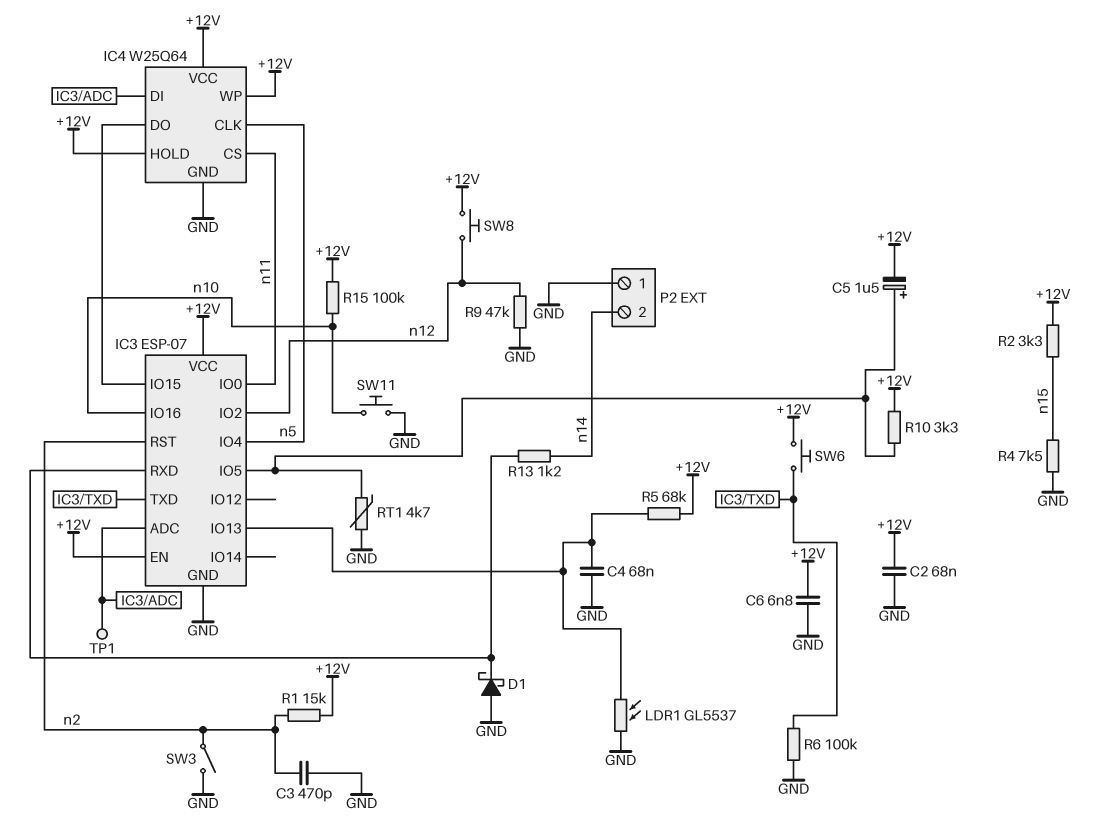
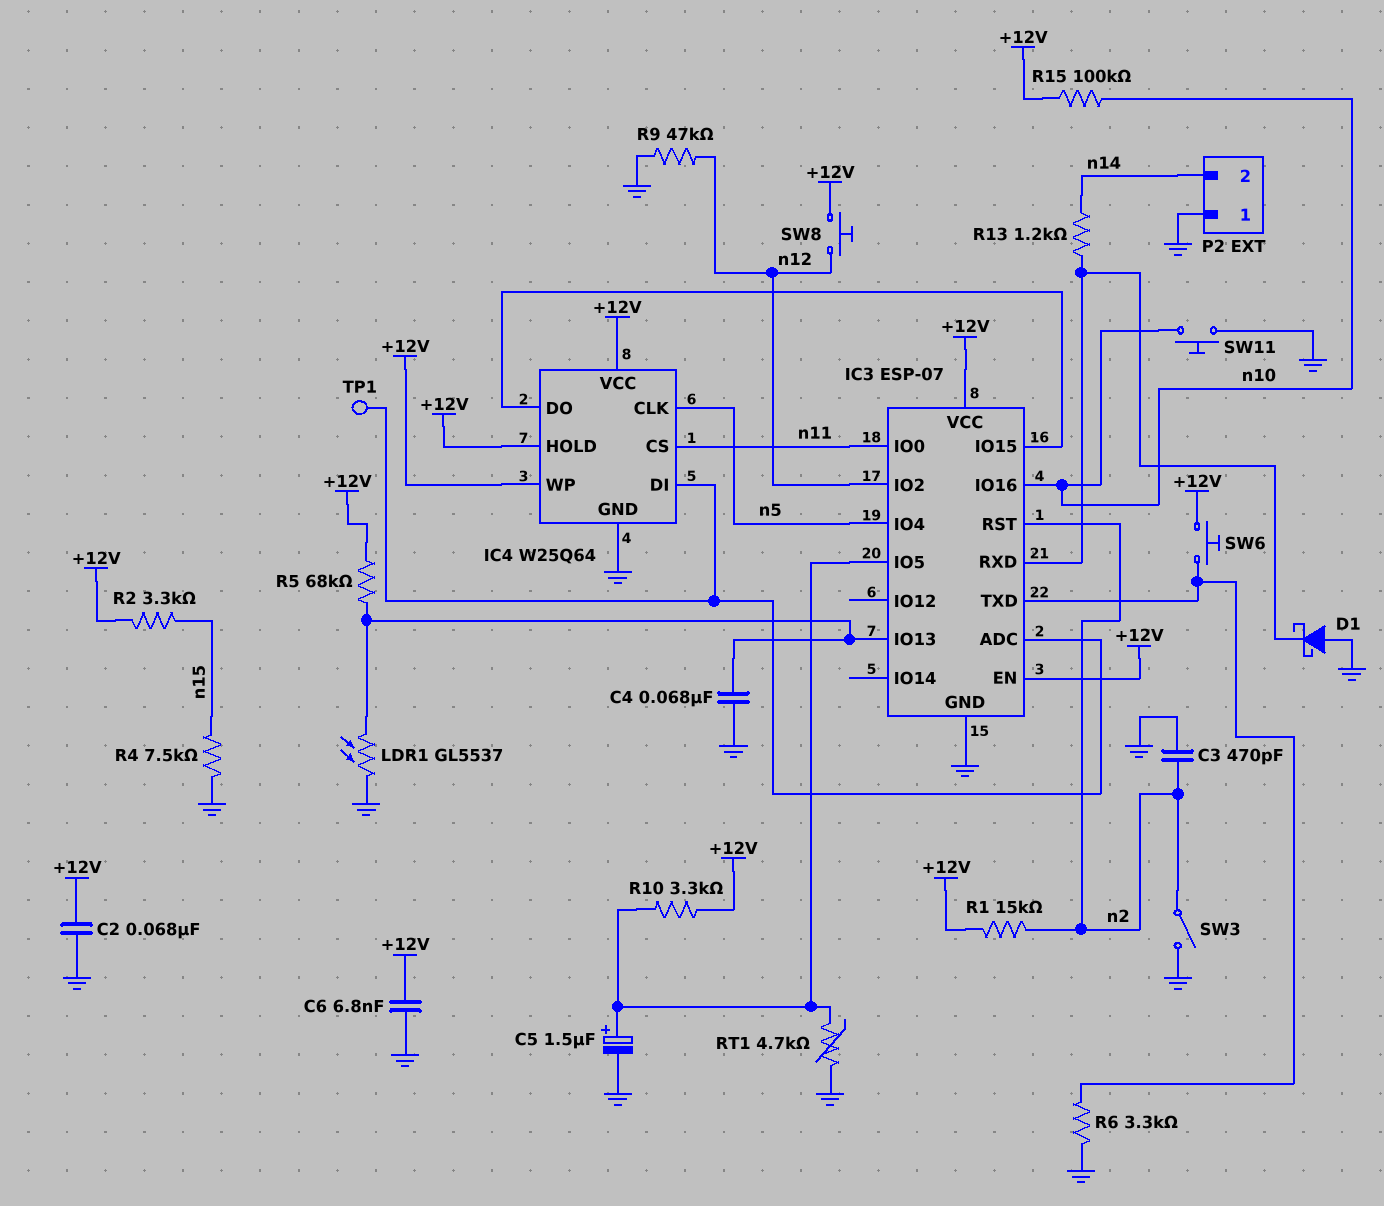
C5: 1.5uF (plus IC3/IO5, minus +12V) -> 1.5uF (plus IC3/IO5, minus GND)
R6: 100k (GND, IC3/TXD) -> 3.3k (GND, IC3/TXD)

